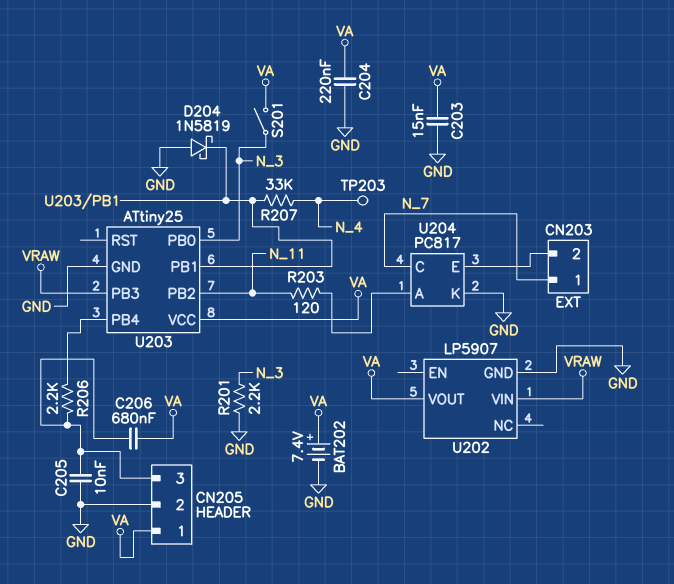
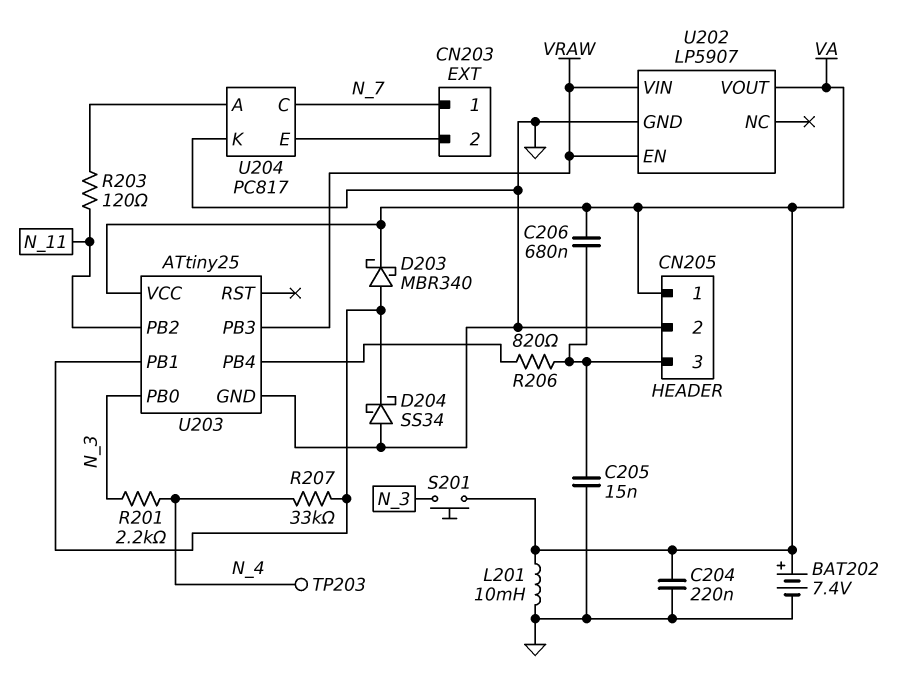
C203: 15nF (GND, VA) -> none
C205: 10nF (CN205/3, GND) -> 15nF (CN205/3, GND)
D203: none -> schottky MBR340 (A U203/PB1, K VA)
D204: schottky 1N5819 (A GND, K U203/PB1) -> schottky SS34 (A GND, K U203/PB1)
L201: none -> 10mH (GND, VA)
R201: 2.2k (GND, N_3) -> 2.2k (N_3, N_4)
R206: 2.2k (CN205/3, U203/PB4) -> 820 (CN205/3, U203/PB4)
S201: switch (N_3, VA) -> button (N_3, VA)
U202 pin EN: none -> VRAW

